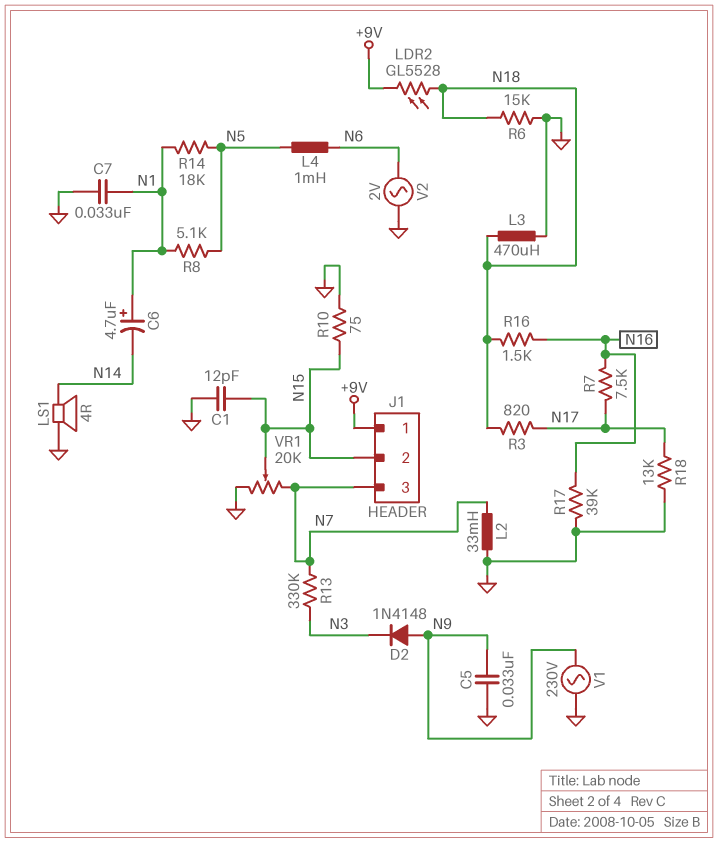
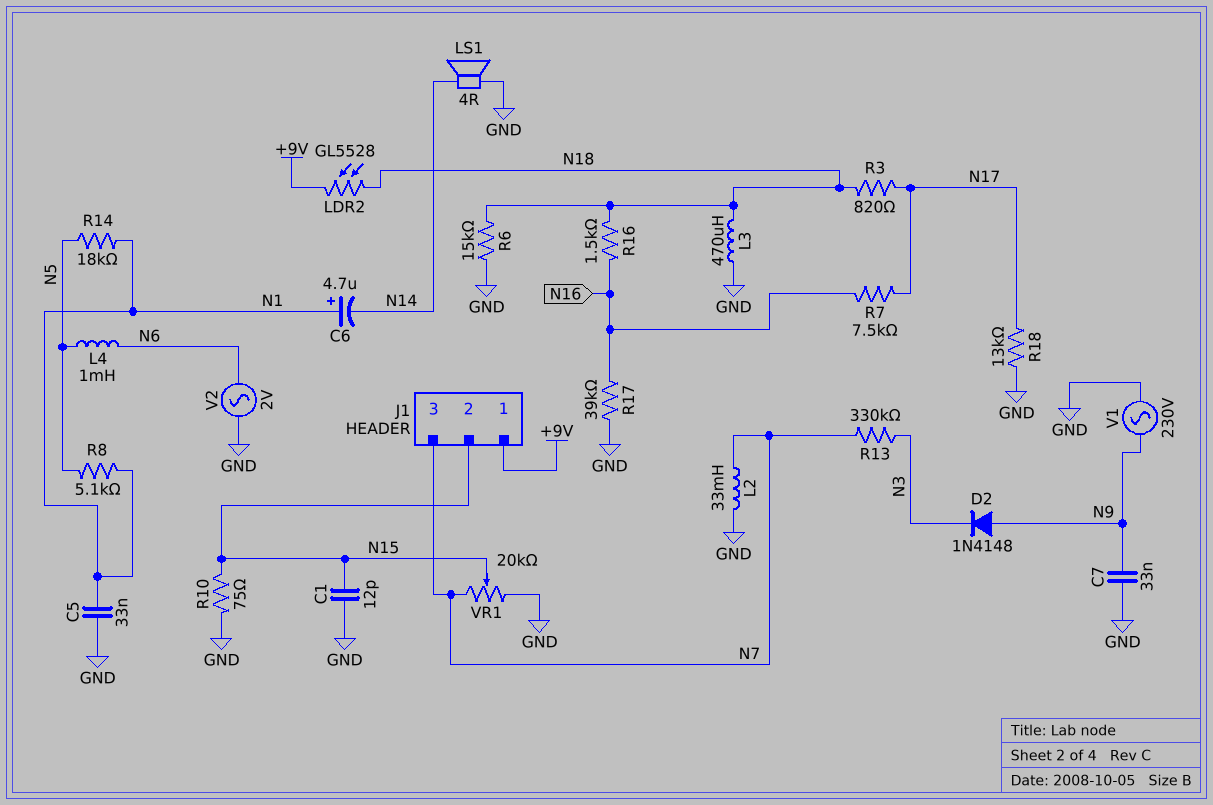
C5: 33nF (GND, N9) -> 33nF (GND, N1)
C7: 33nF (GND, N1) -> 33nF (GND, N9)

